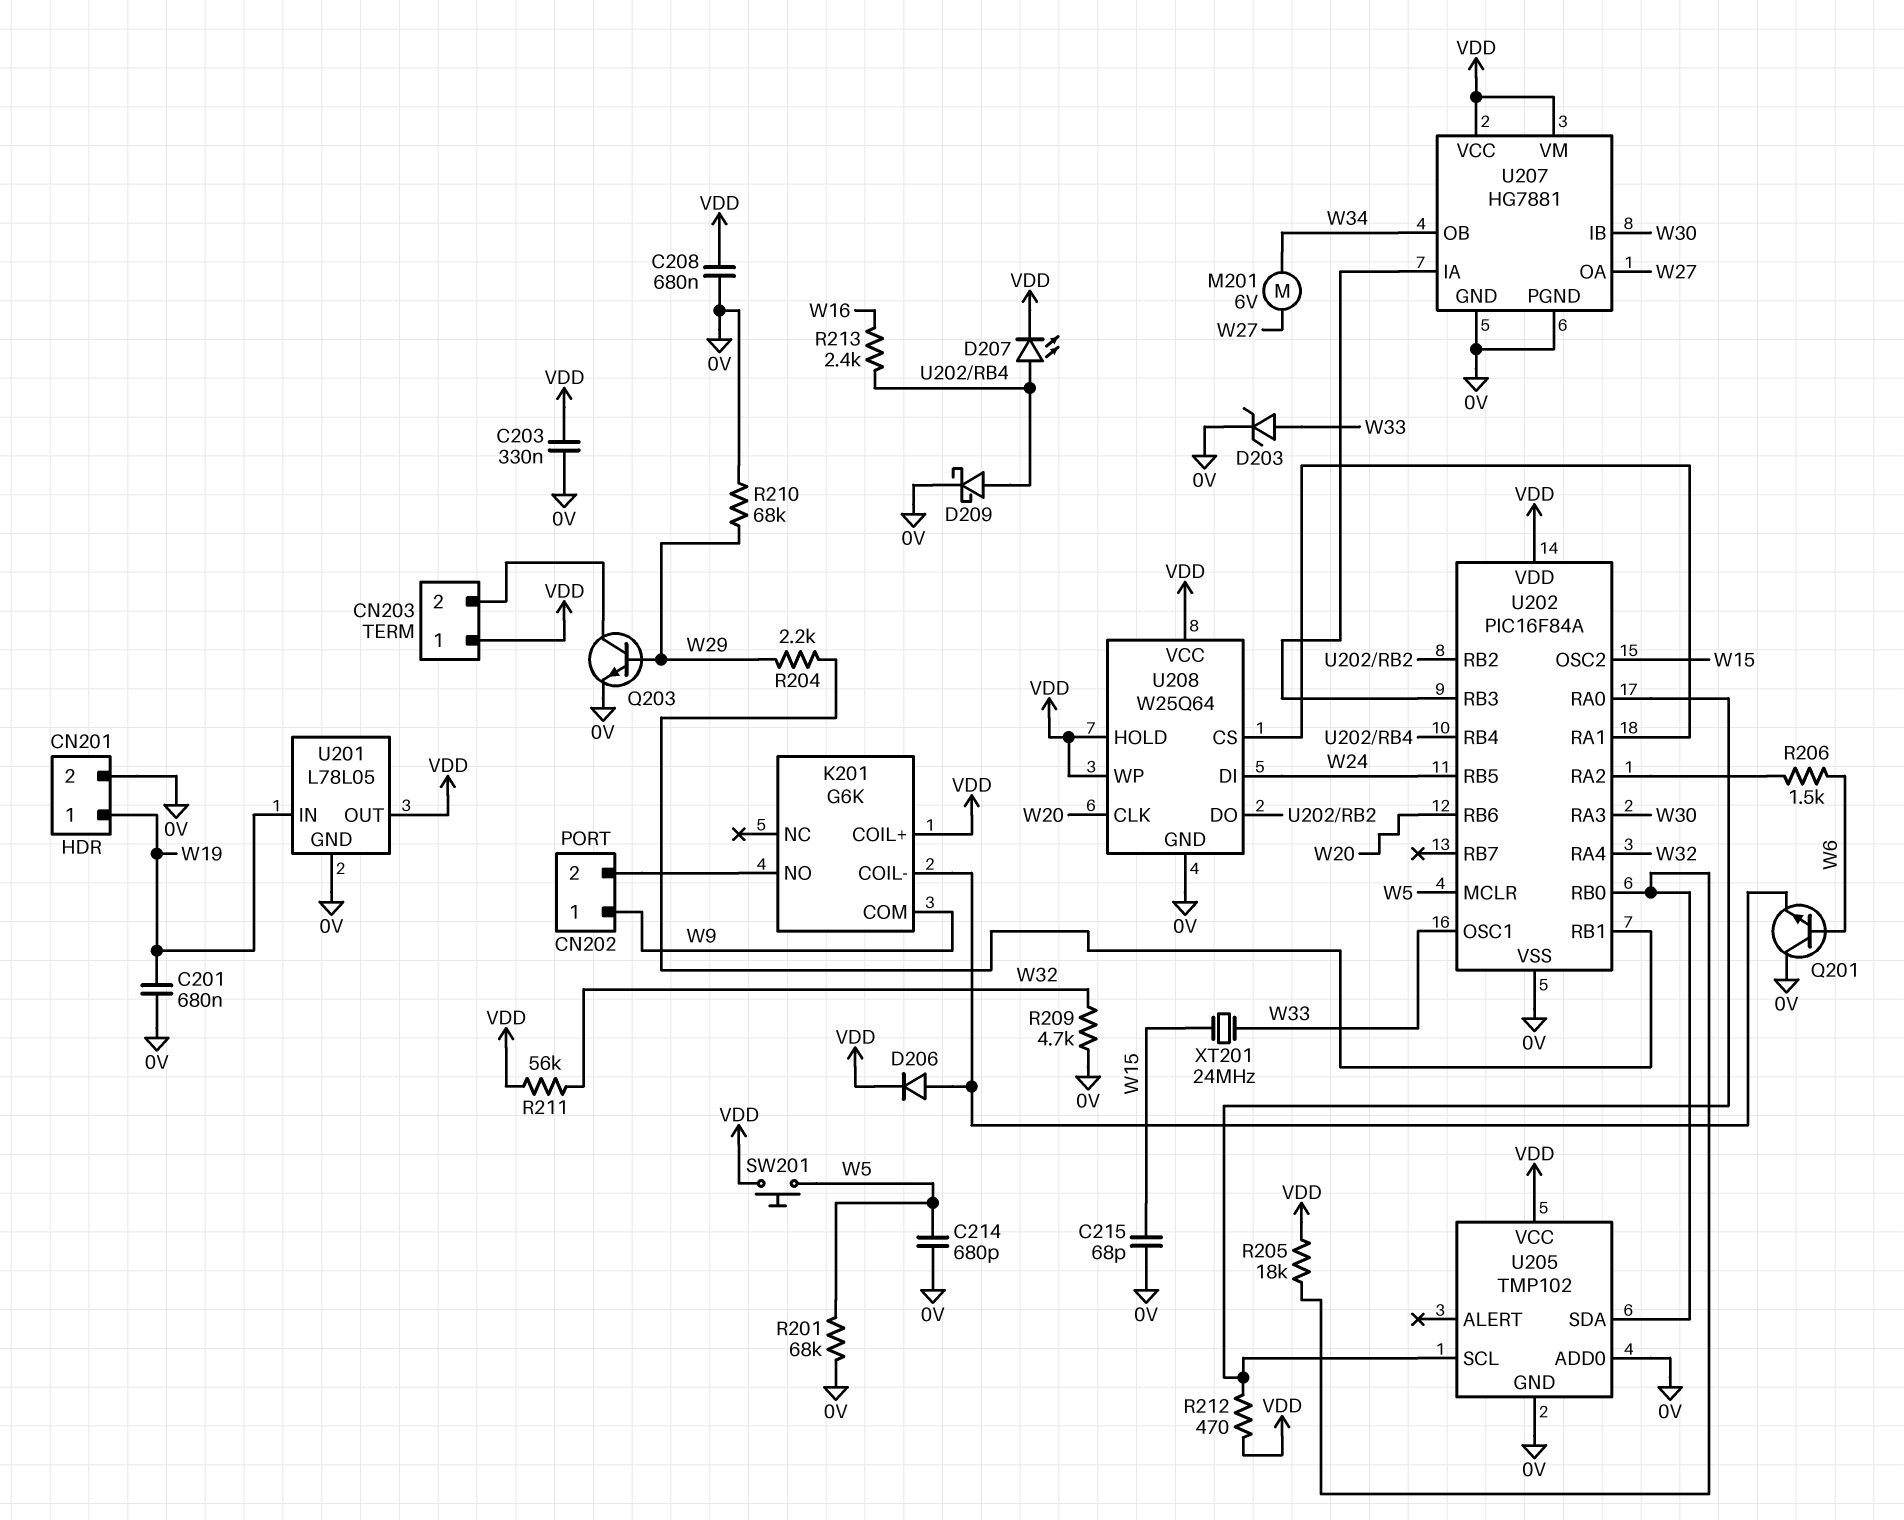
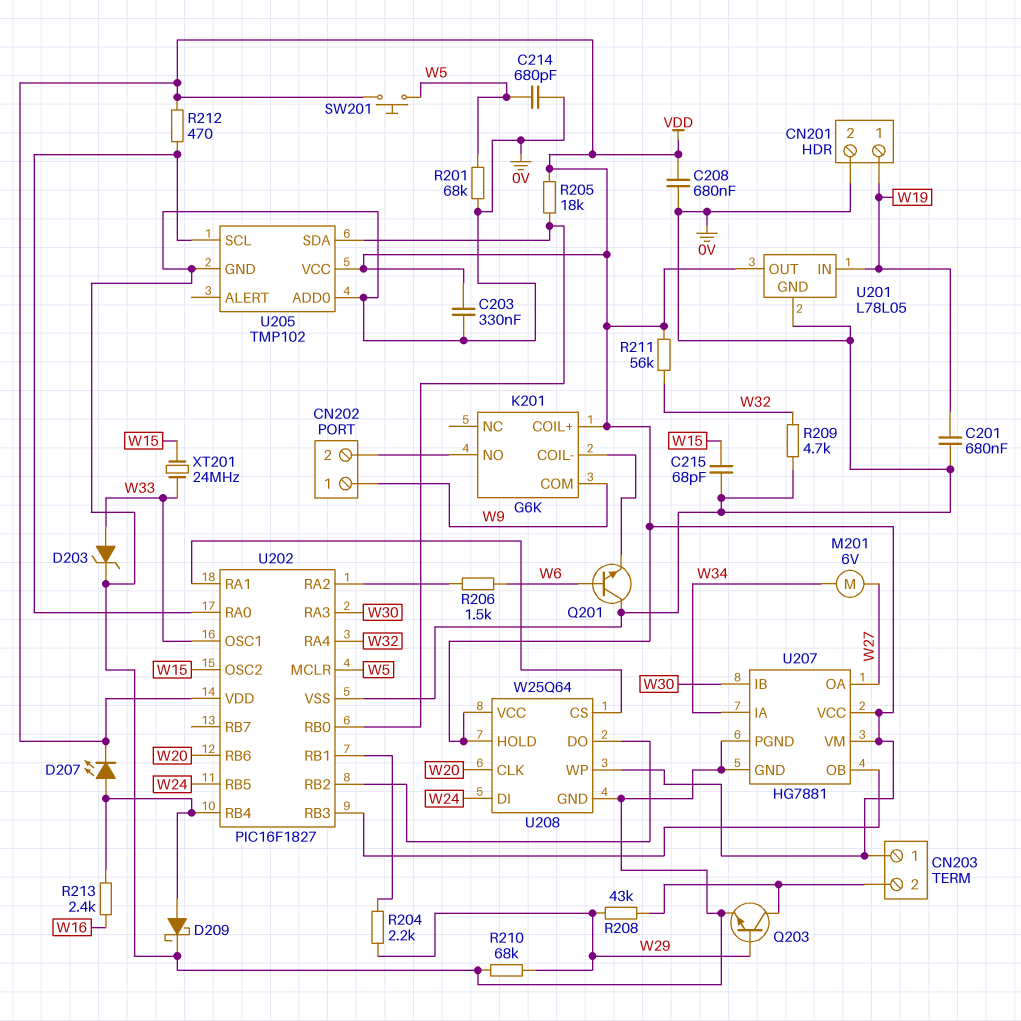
D206: diode (A K201/COIL-, K VDD) -> none
R208: none -> 43k (CN203/2, W29)
U202: PIC16F84A -> PIC16F1827
U207 pin IA: U202/RB3 -> W34
U207 pin OB: W34 -> U202/RB3

